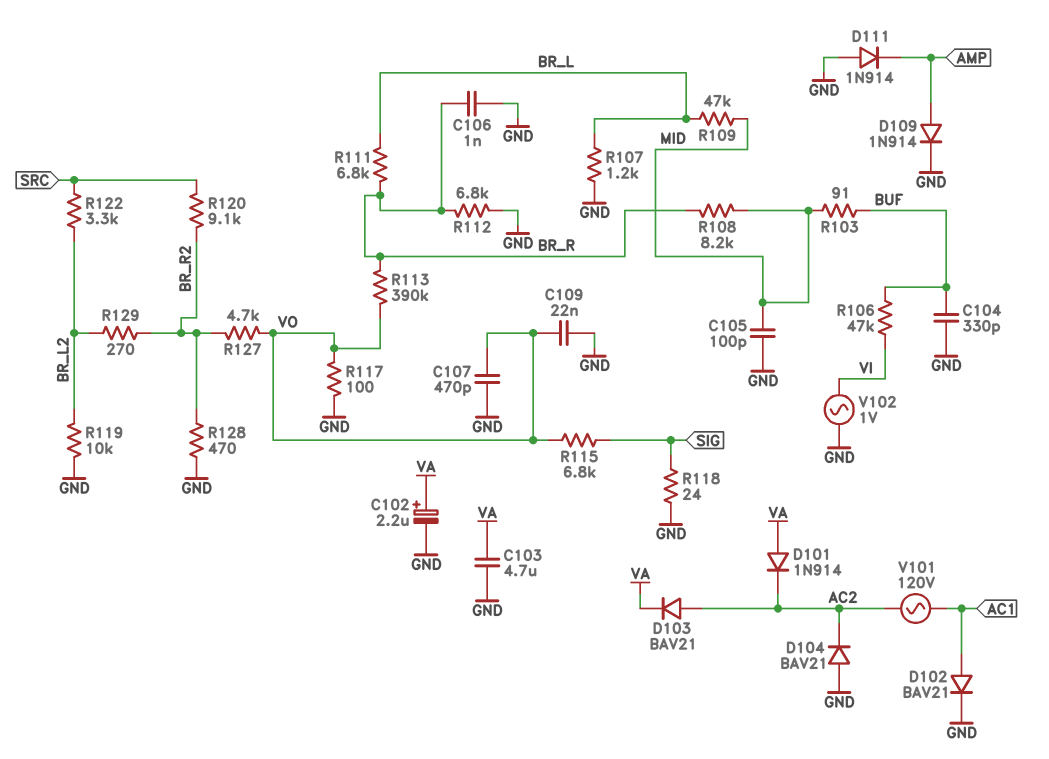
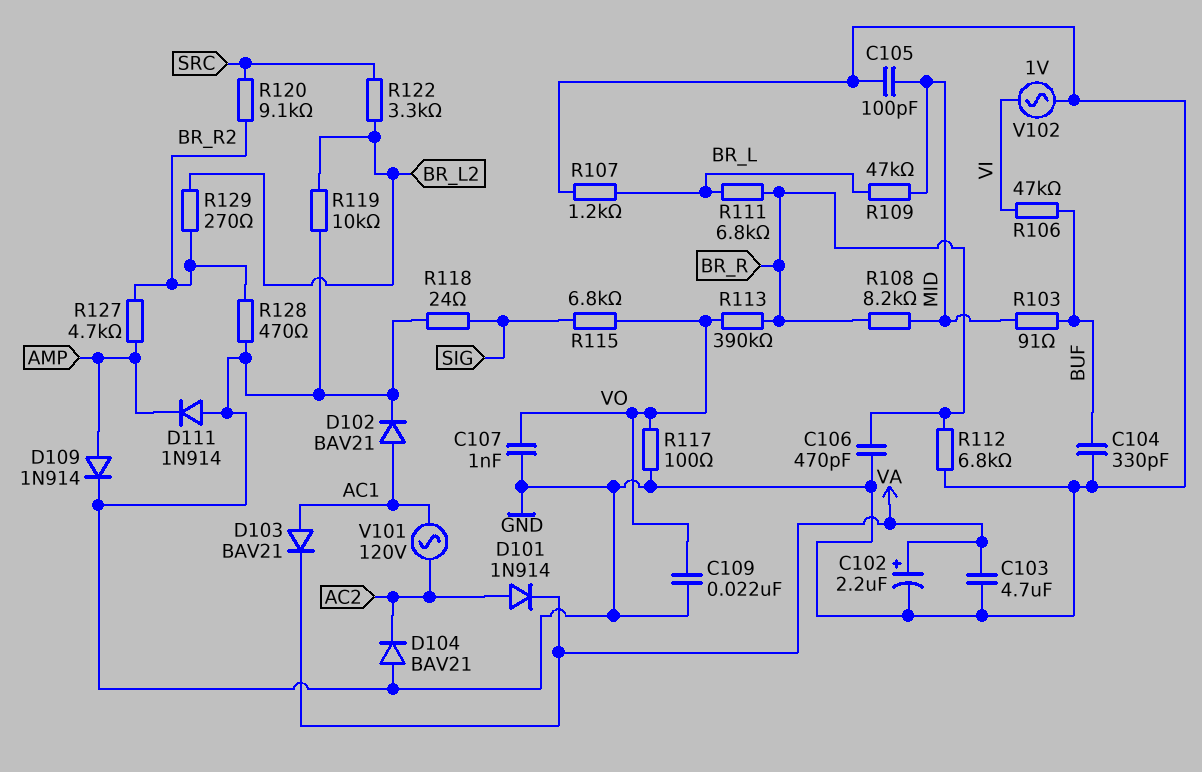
C106: 1nF (BR_R, GND) -> 470pF (BR_R, GND)
C107: 470pF (GND, VO) -> 1nF (GND, VO)
D101: diode 1N914 (A VA, K AC2) -> diode 1N914 (A AC2, K VA)
D103: diode BAV21 (A AC2, K VA) -> diode BAV21 (A AC1, K VA)
R127: 4.7k (BR_R2, VO) -> 4.7k (AMP, BR_R2)

